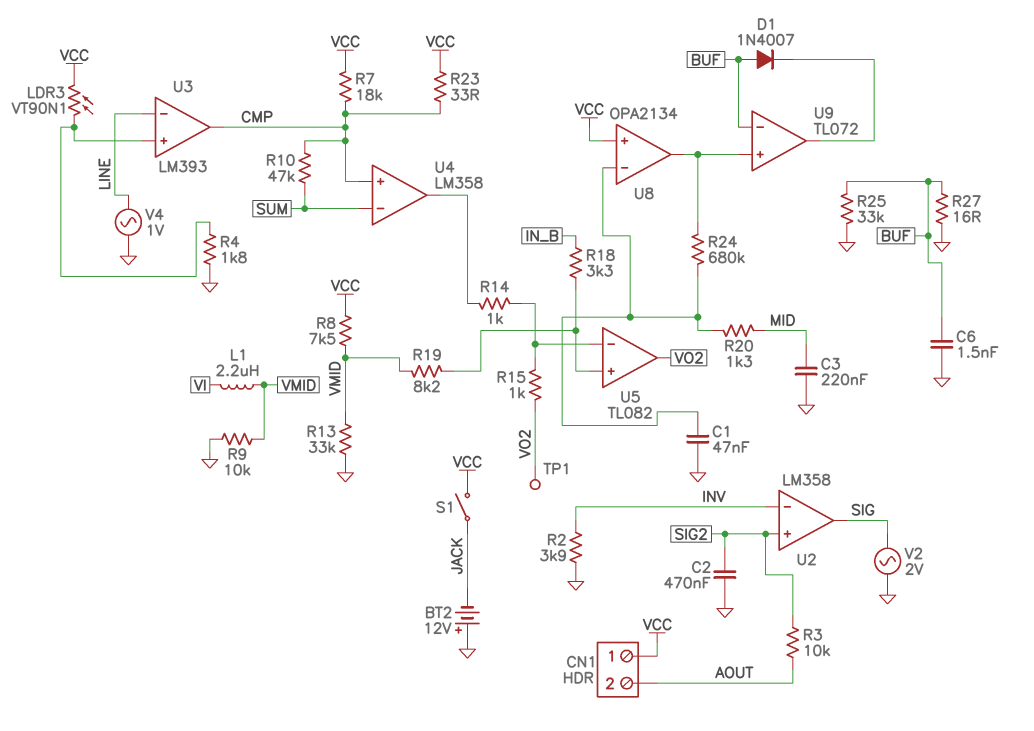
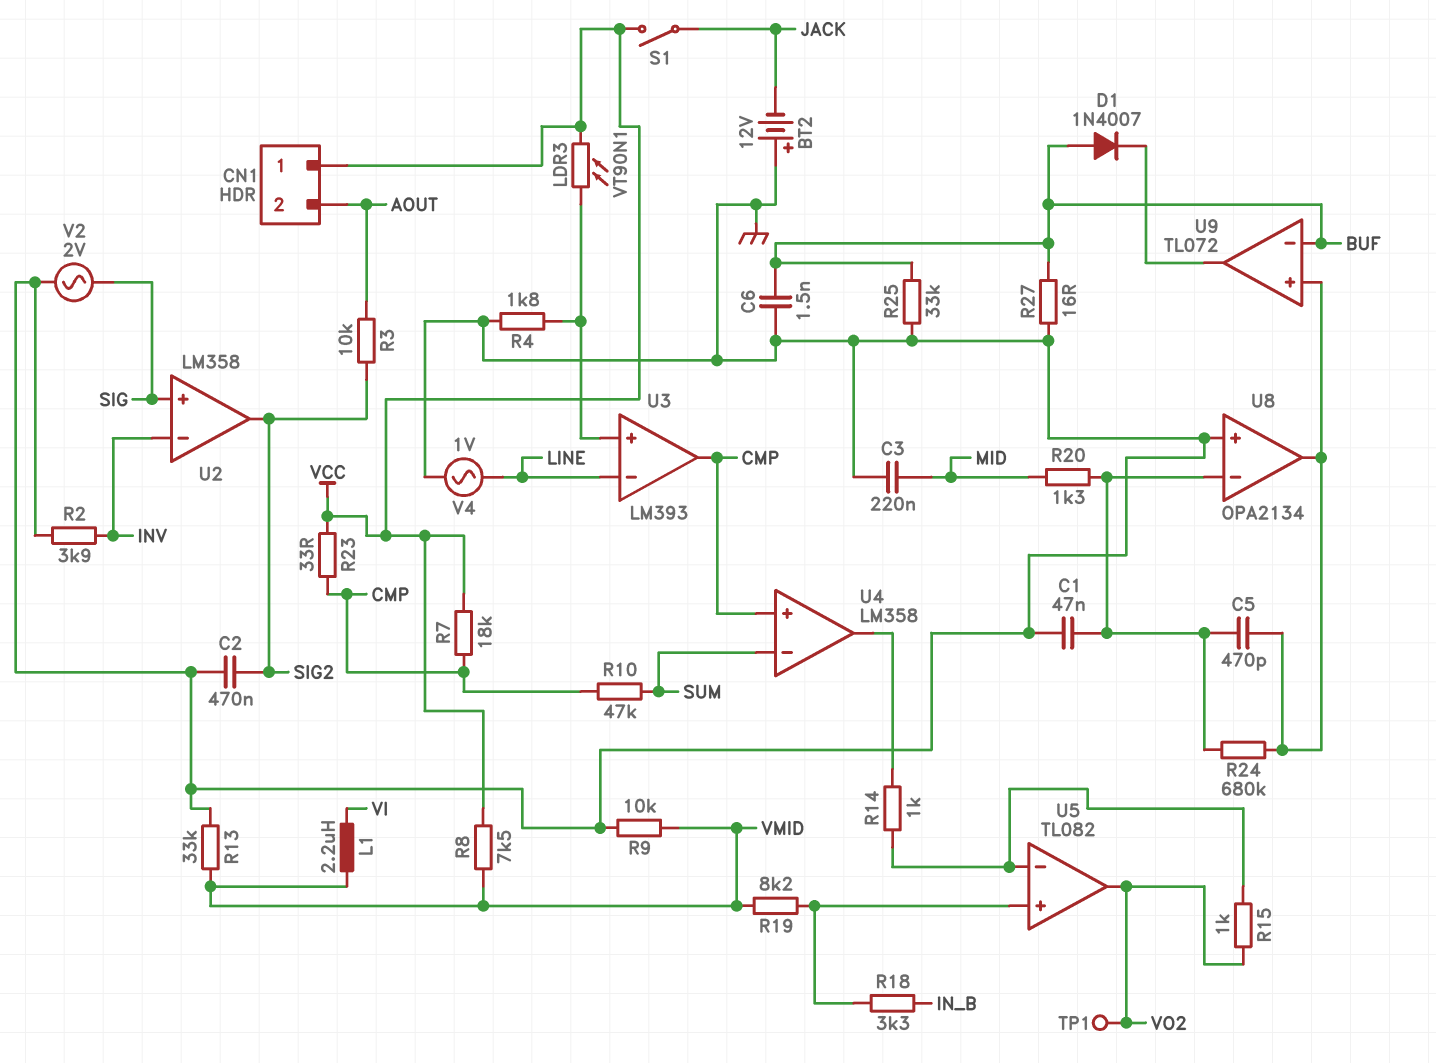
C5: none -> 470pF (U8/in-, U8/out)
U2 pin in+: SIG2 -> SIG
U2 pin out: SIG -> SIG2
U8 pin in+: VCC -> GND

